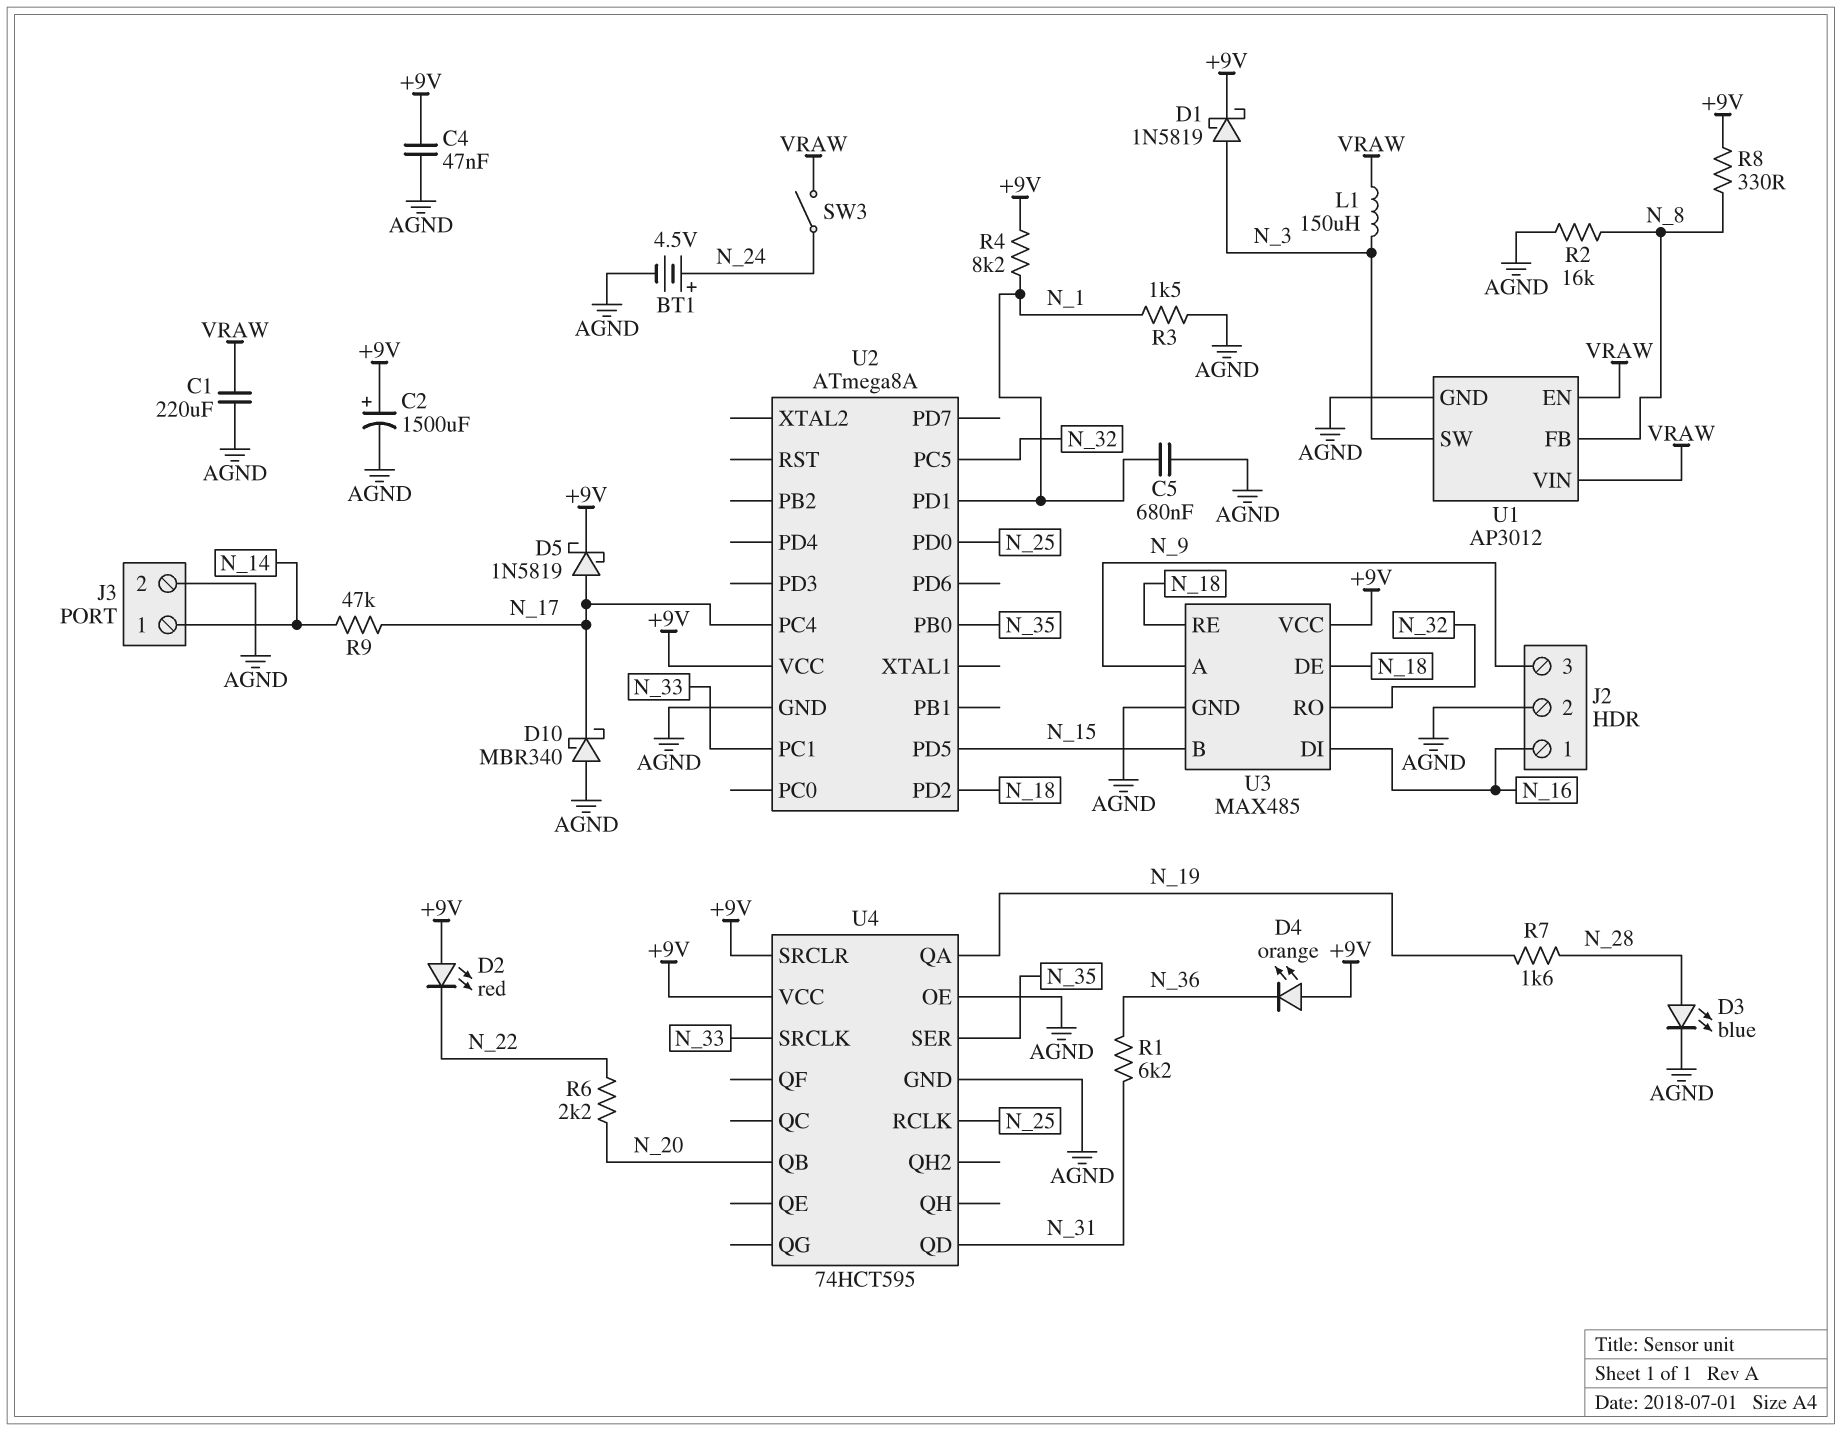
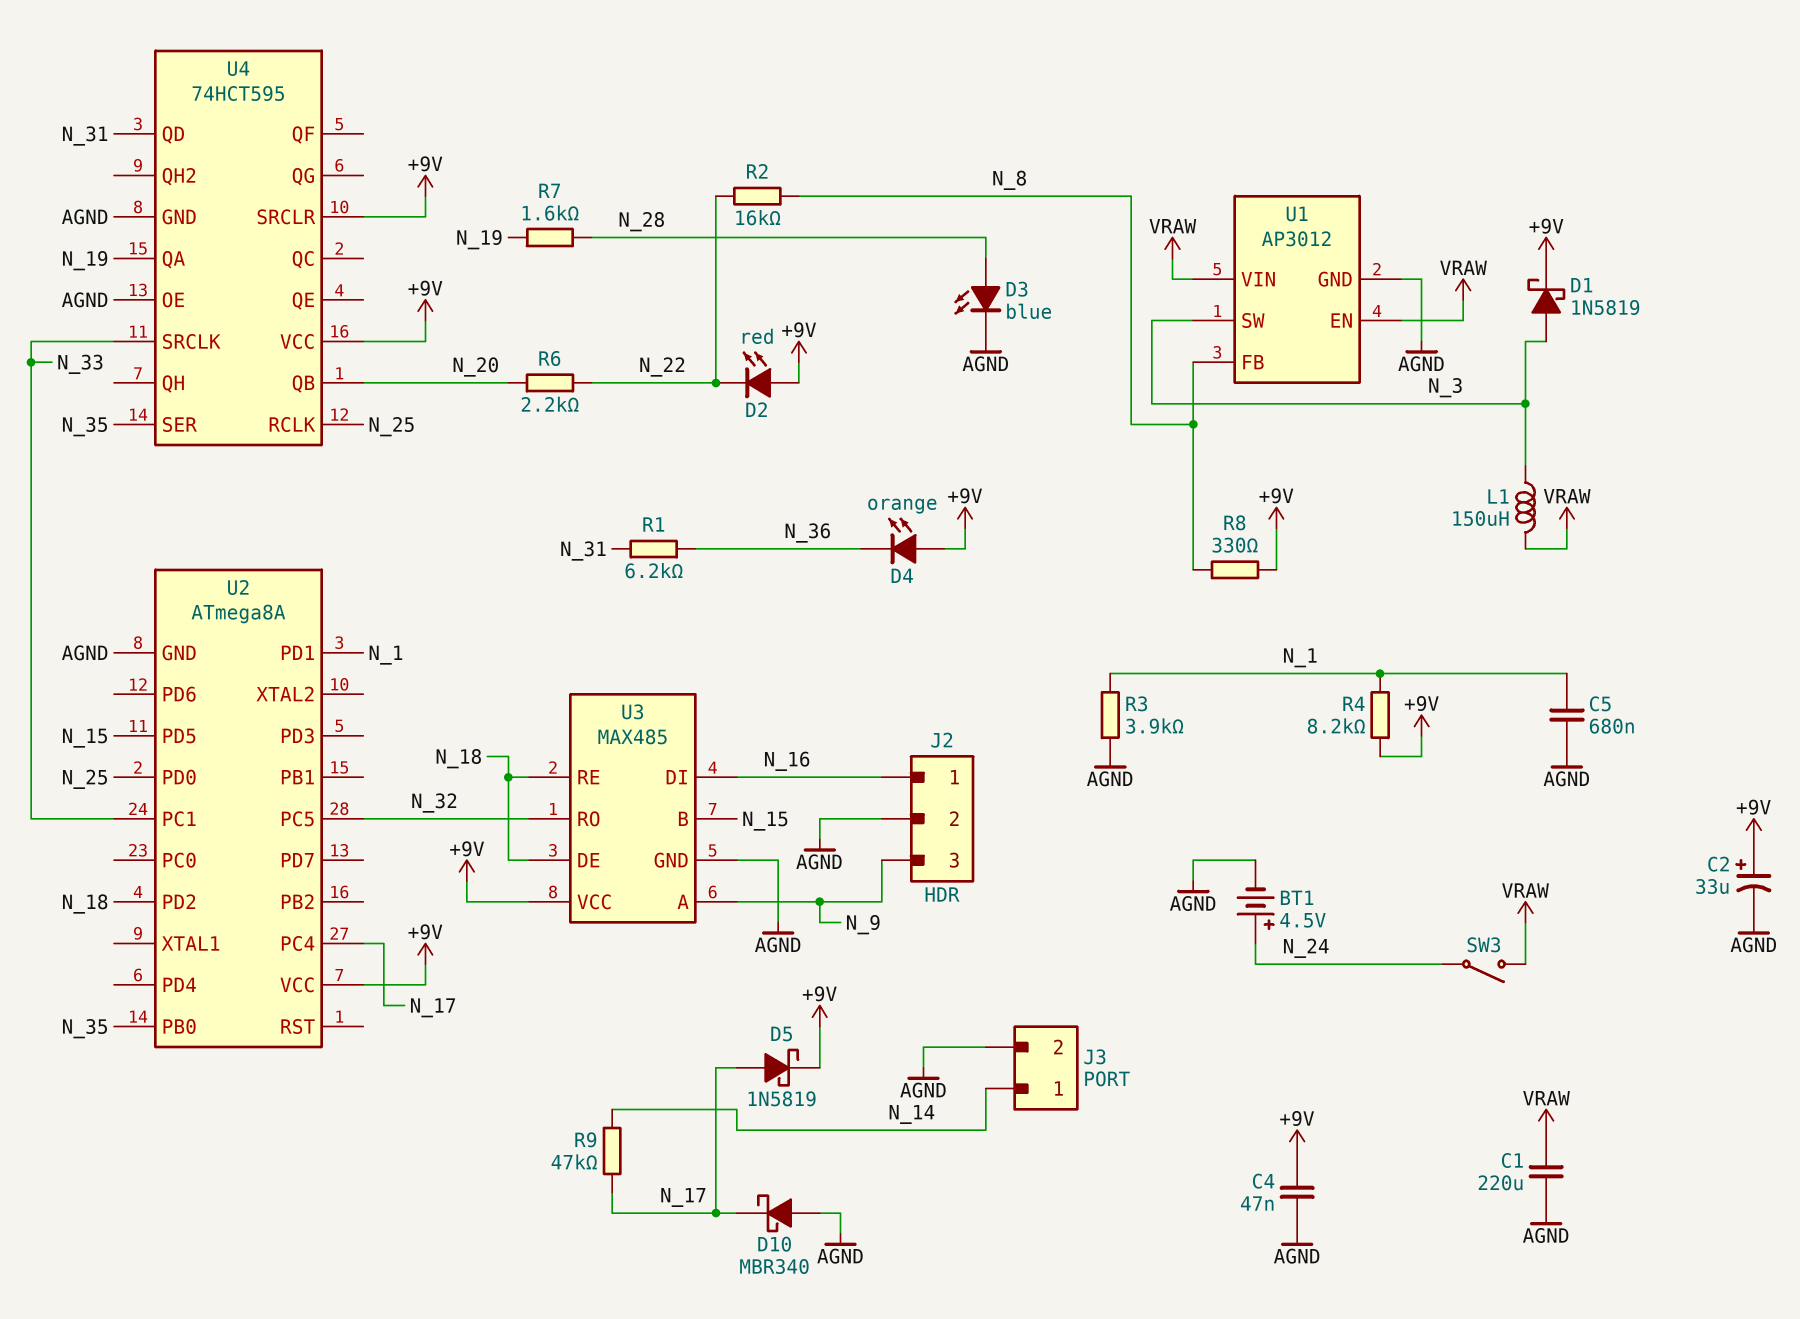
C2: 1500uF (plus +9V, minus AGND) -> 33uF (plus +9V, minus AGND)
R2: 16k (AGND, N_8) -> 16k (N_8, N_22)
R3: 1.5k (AGND, N_1) -> 3.9k (AGND, N_1)

